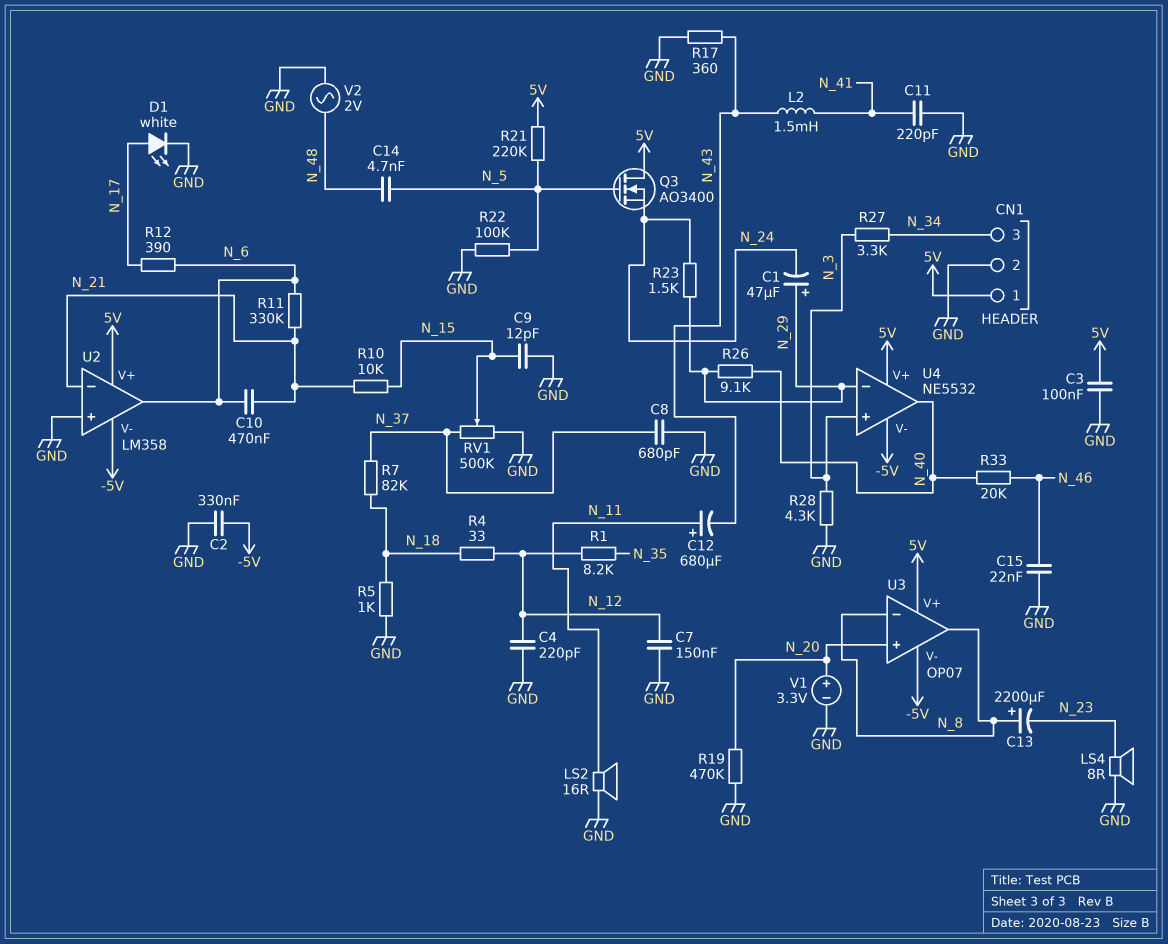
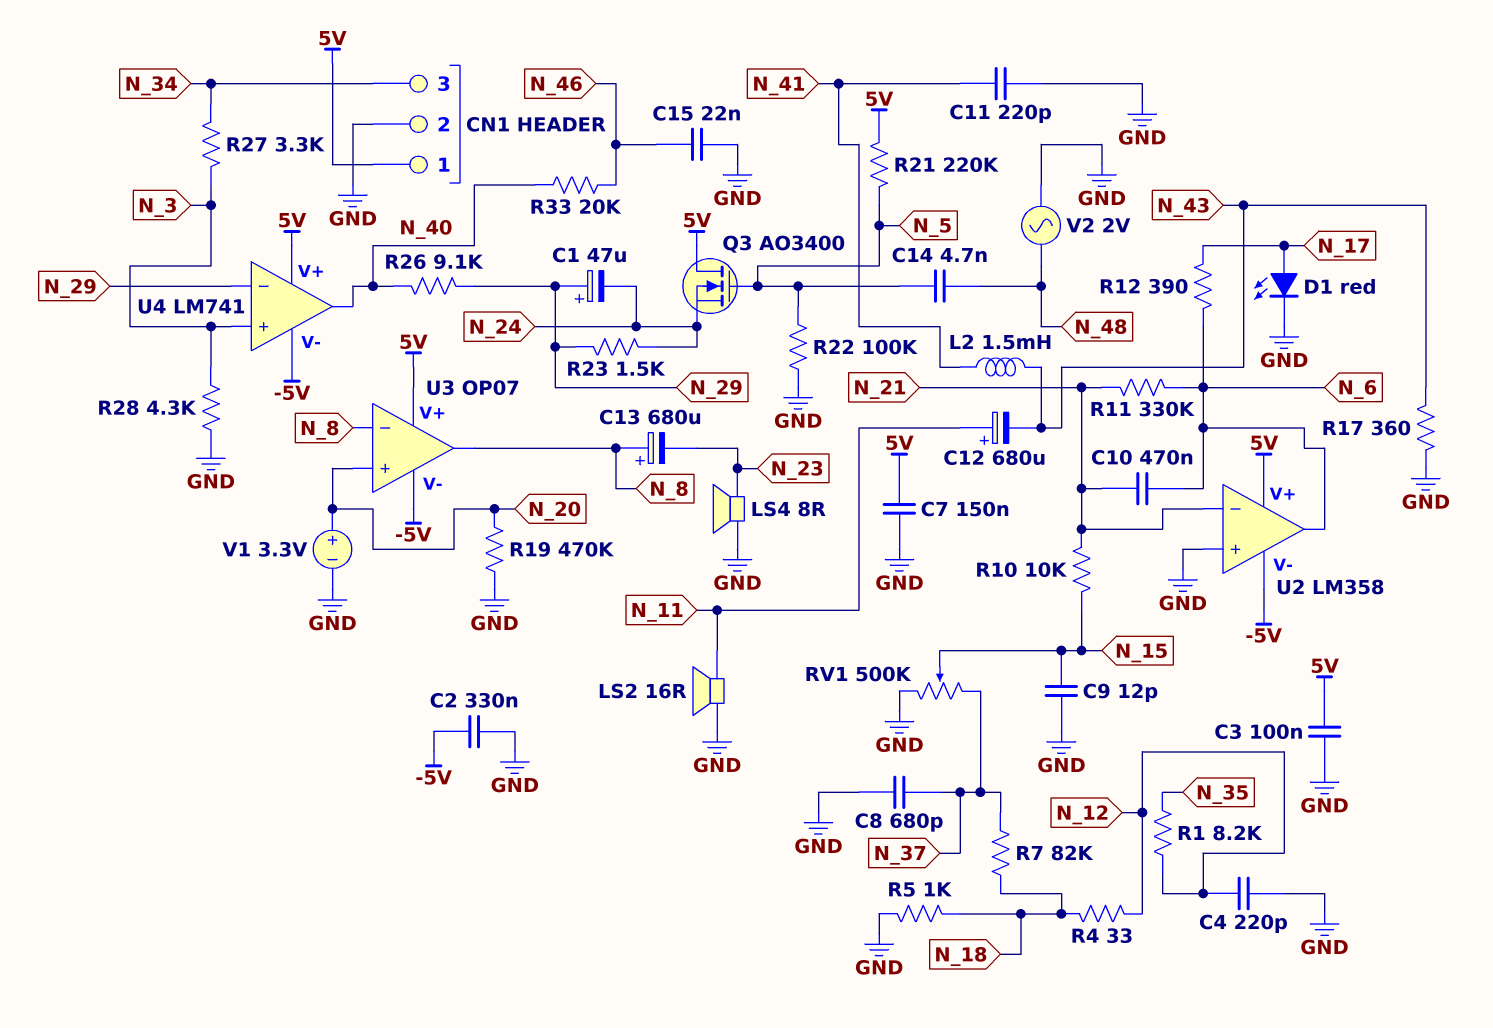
C7: 150nF (GND, N_12) -> 150nF (5V, GND)
C13: 2200uF (plus N_8, minus N_23) -> 680uF (plus N_8, minus N_23)
D1: LED white (A N_17, K GND) -> LED red (A N_17, K GND)
U4: NE5532 -> LM741

